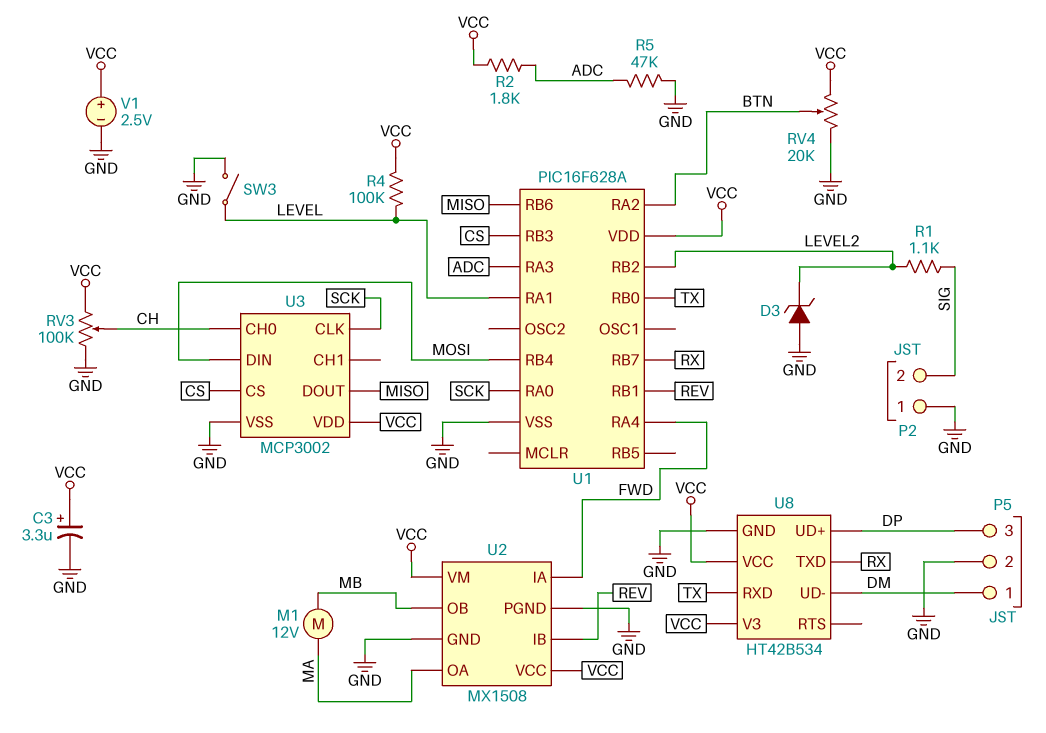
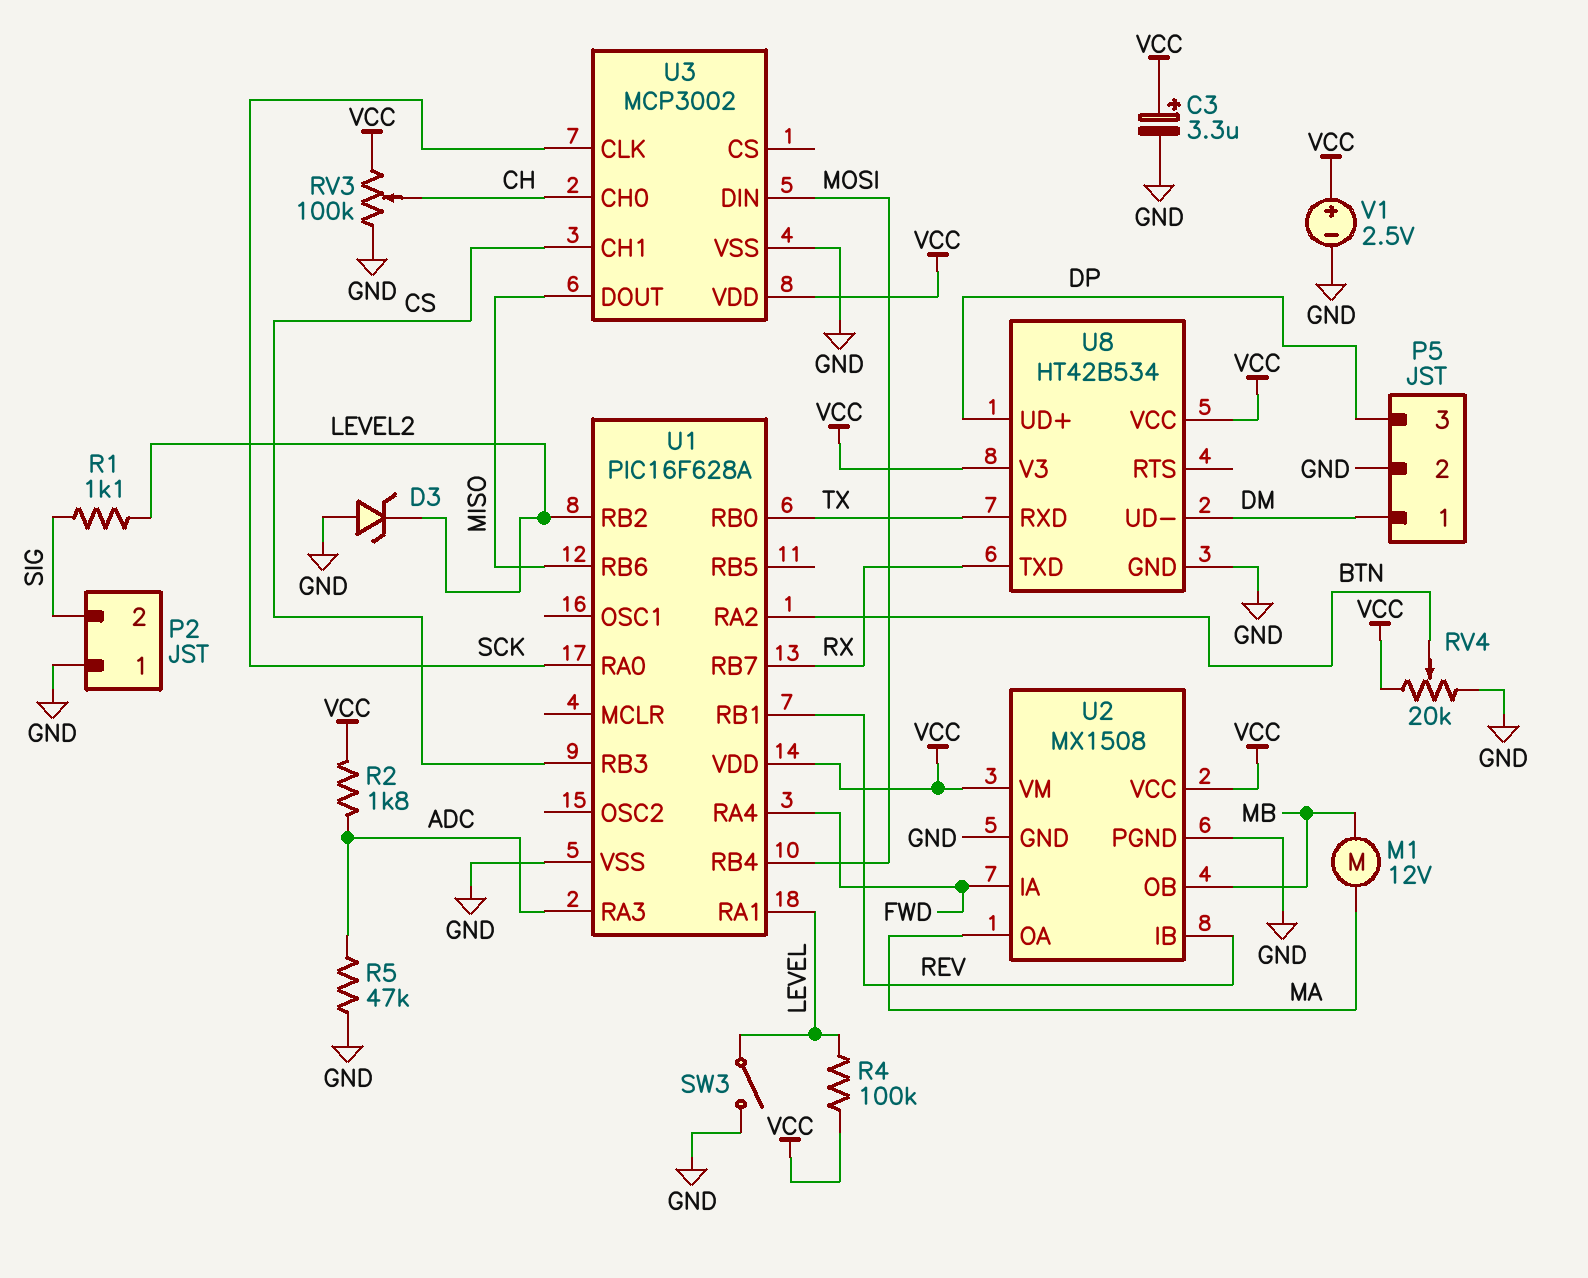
U3 pin CH1: none -> CS
U3 pin CS: CS -> none

